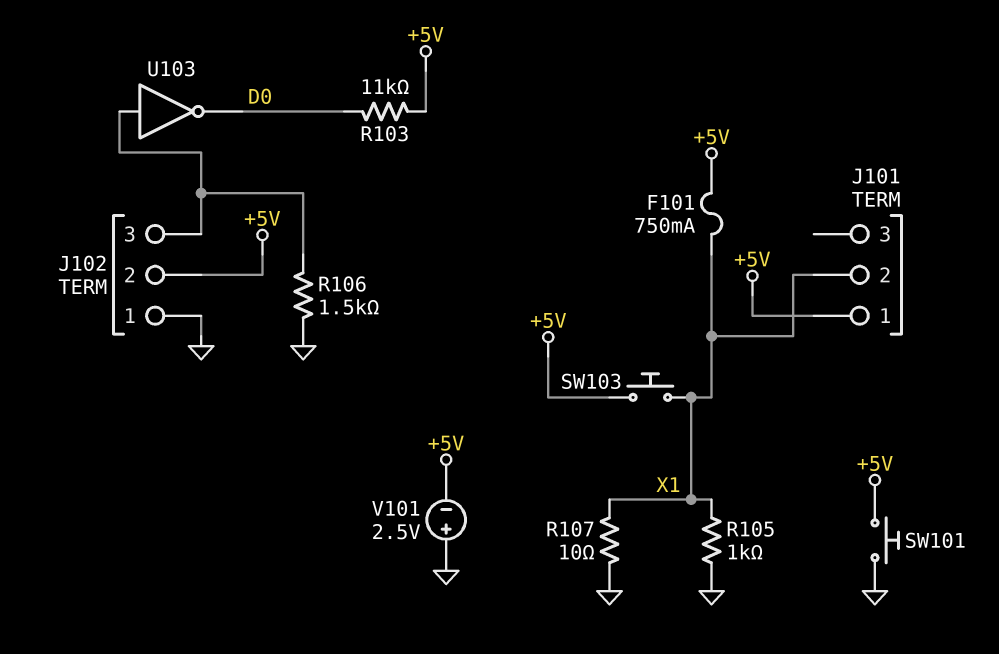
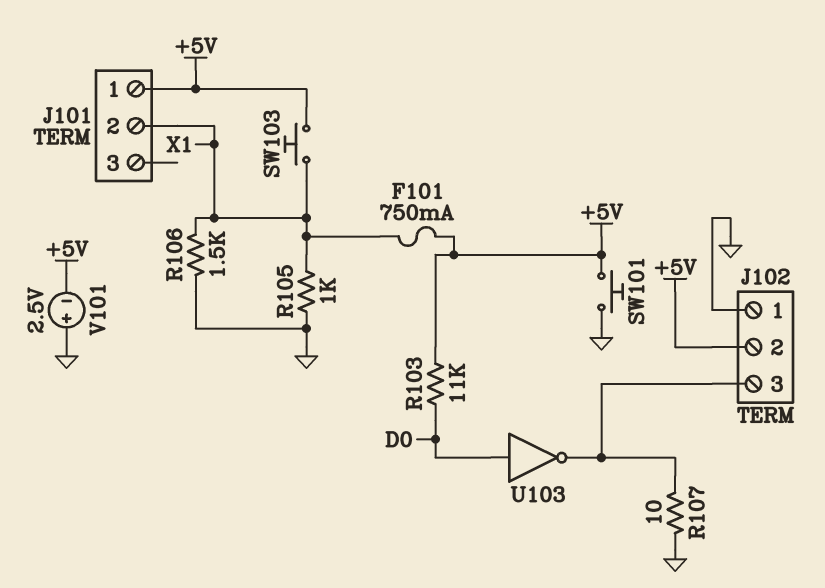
R106: 1.5k (GND, J102/3) -> 1.5k (GND, X1)
R107: 10 (GND, X1) -> 10 (GND, J102/3)
U103: NOT (in J102/3, out D0) -> NOT (in D0, out J102/3)

